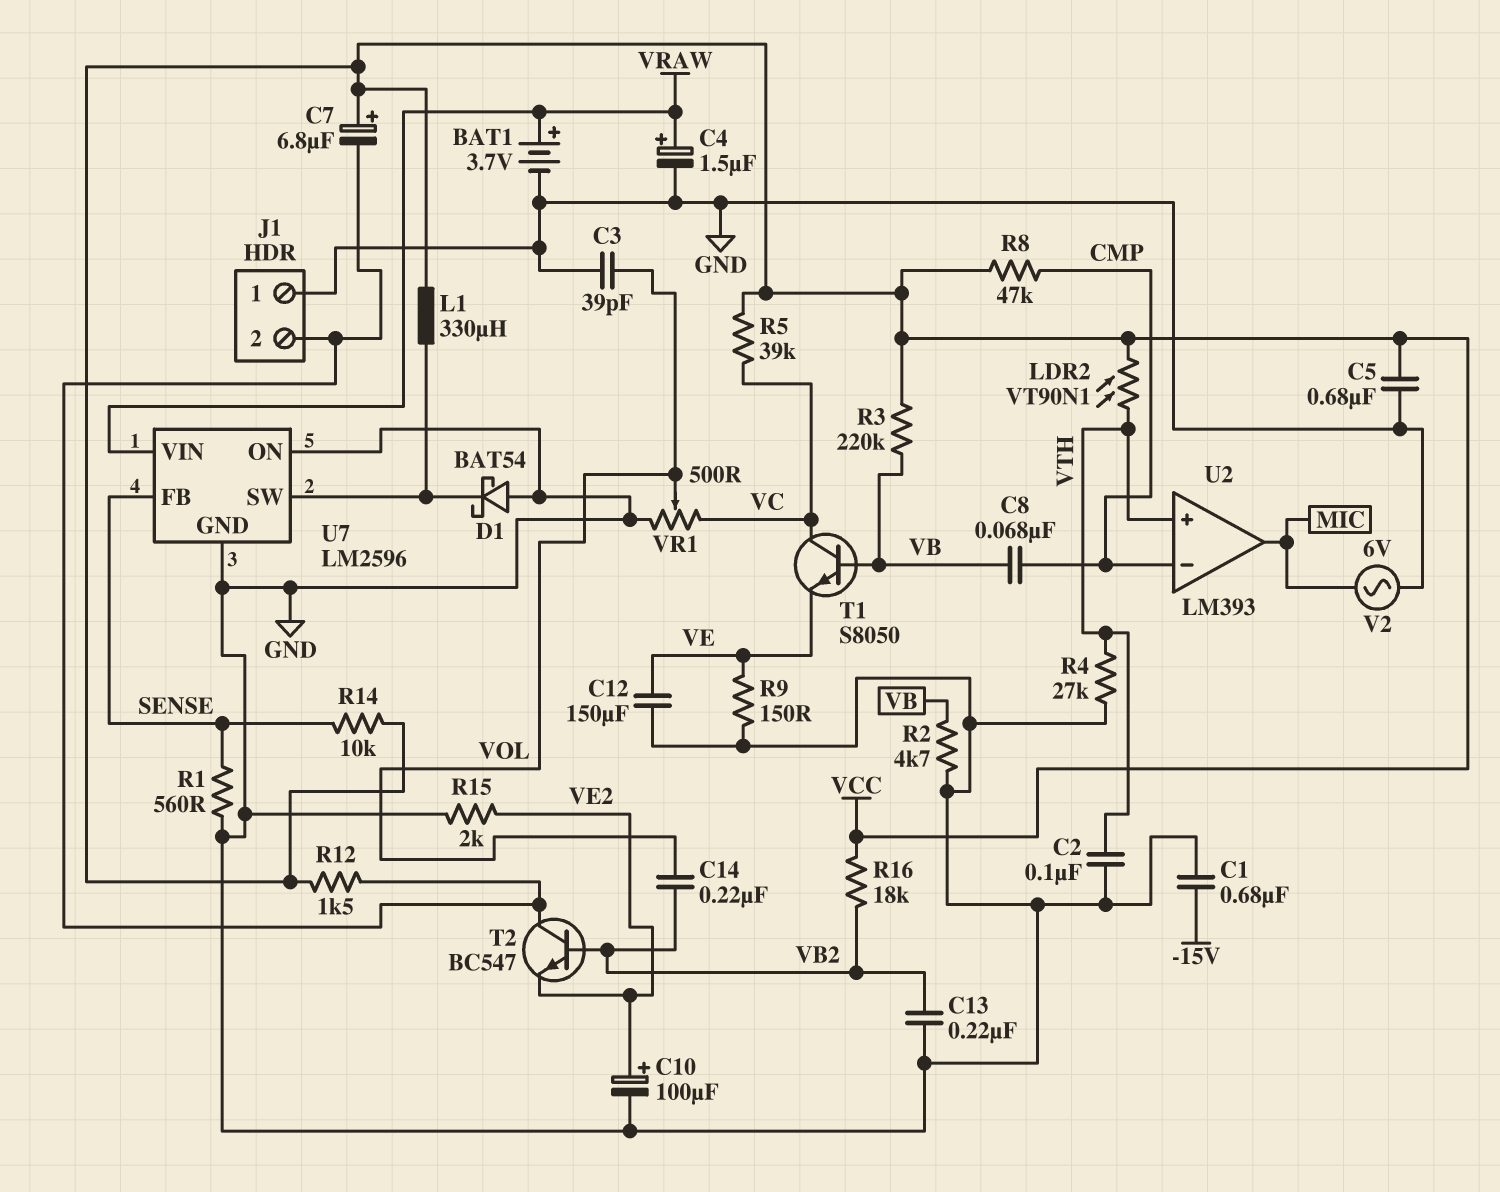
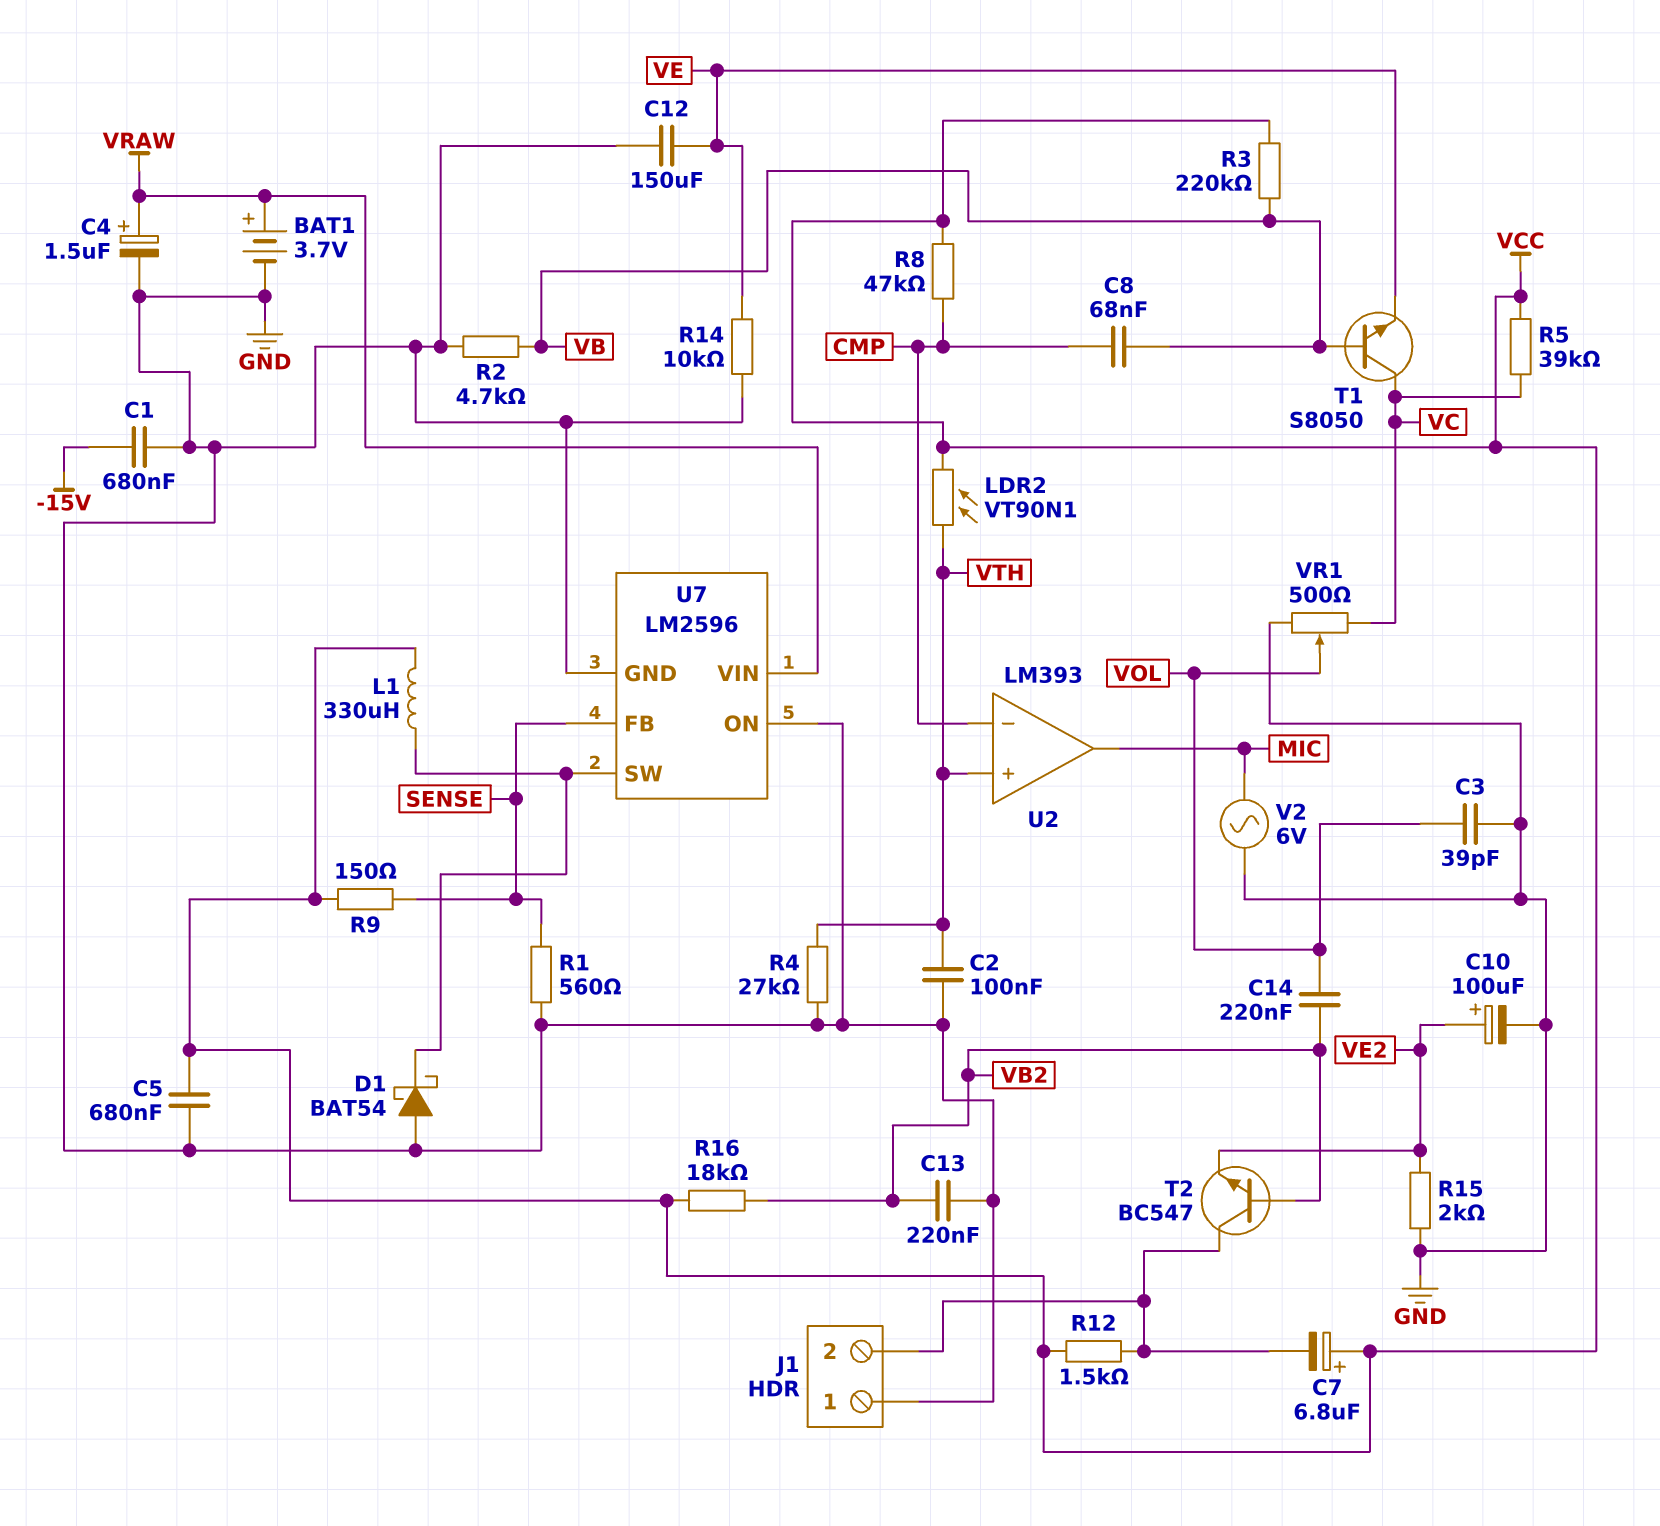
R9: 150 (GND, VE) -> 150 (SENSE, VCC)
R14: 10k (SENSE, VCC) -> 10k (GND, VE)

